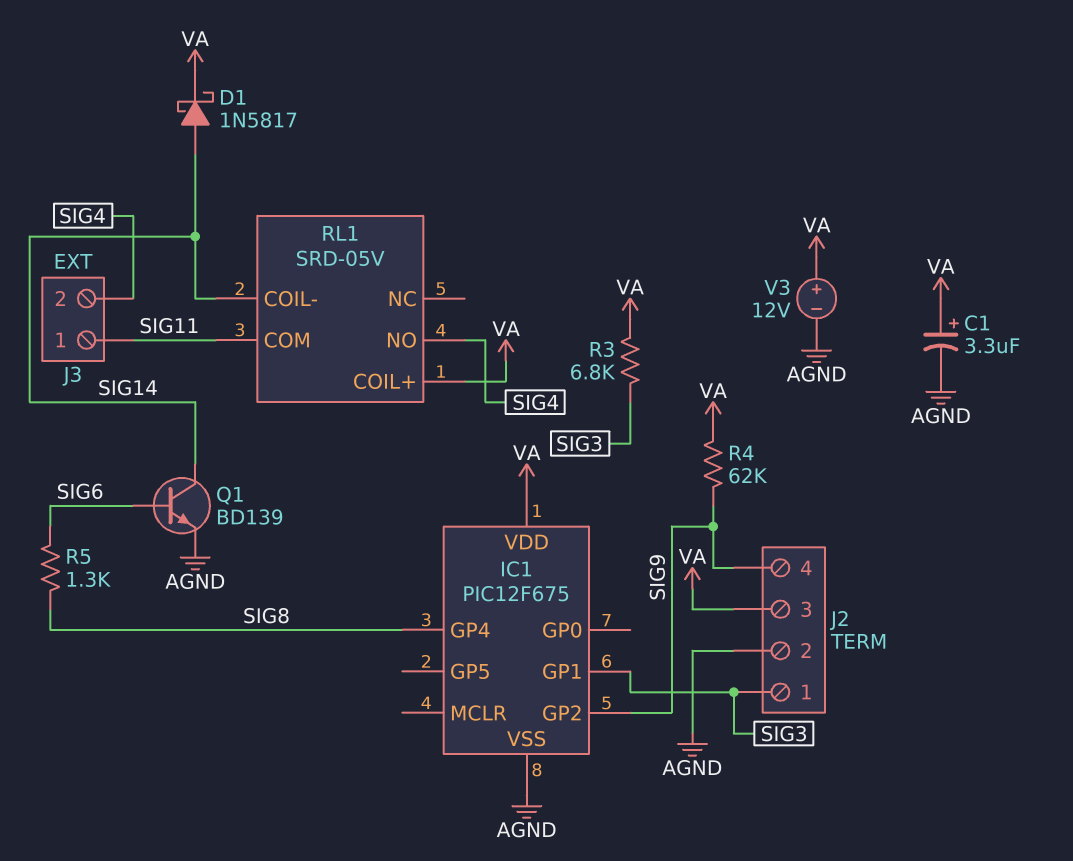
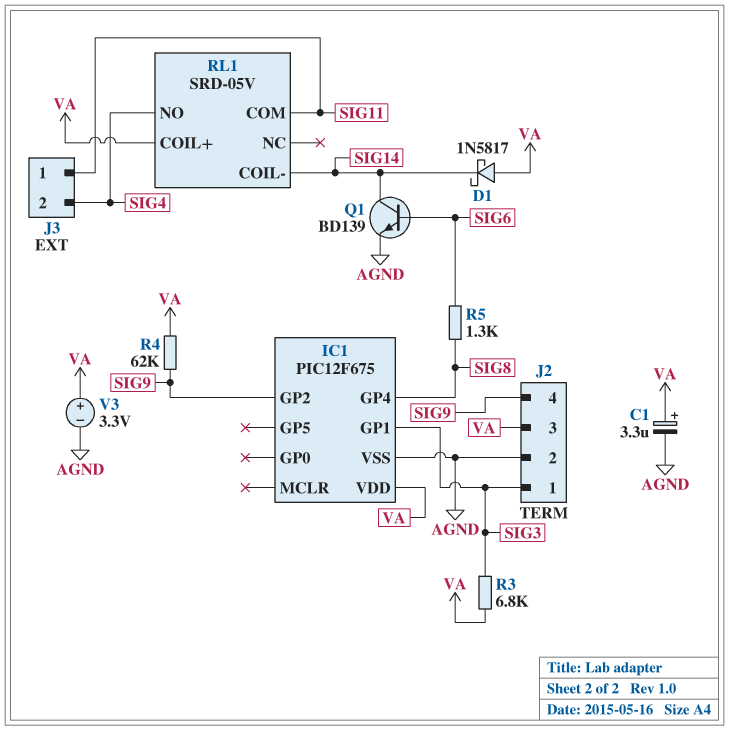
D1: schottky 1N5817 (A SIG14, K VA) -> schottky 1N5817 (A VA, K SIG14)
V3: 12V (plus VA, minus AGND) -> 3.3V (plus VA, minus AGND)

